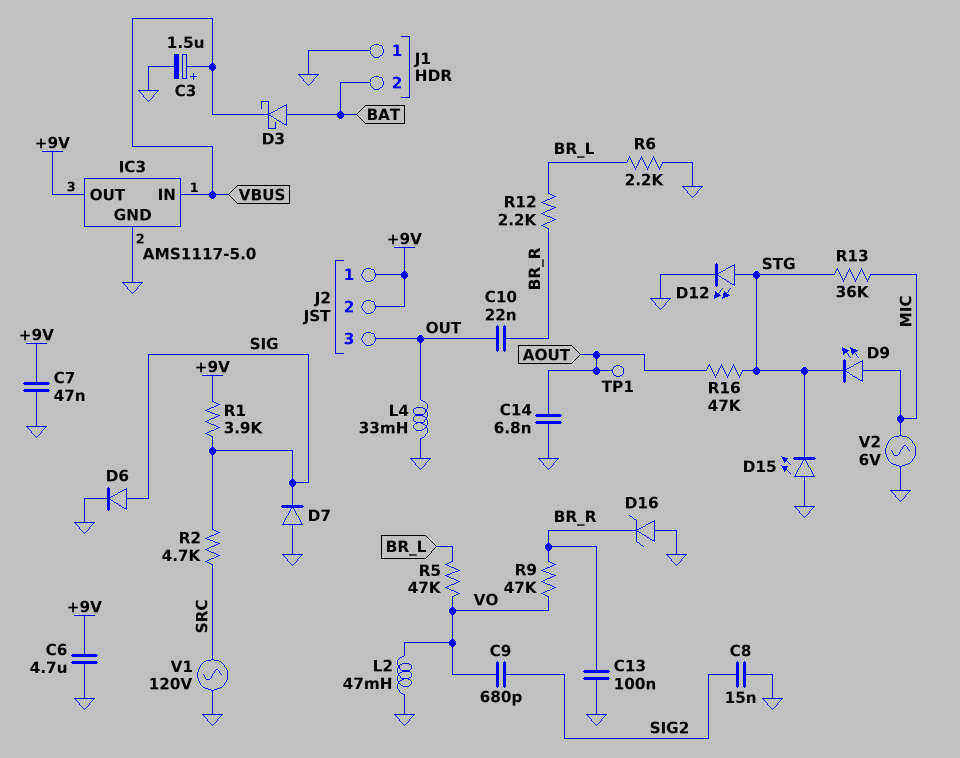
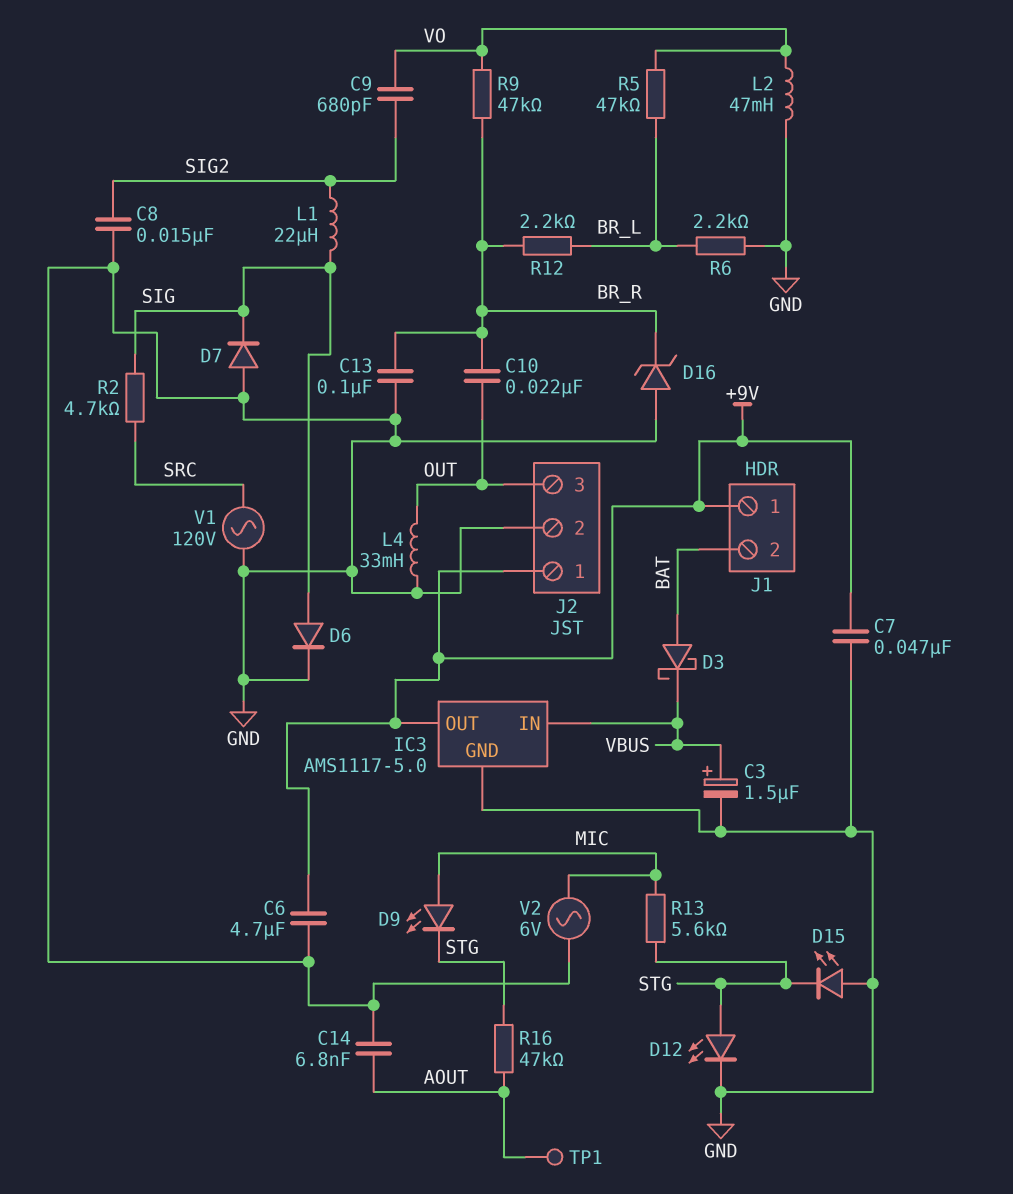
J1 pin 1: GND -> +9V
J2 pin 2: +9V -> GND
L1: none -> 22uH (SIG, SIG2)
R1: 3.9k (+9V, SIG) -> none
R13: 36k (MIC, STG) -> 5.6k (MIC, STG)

